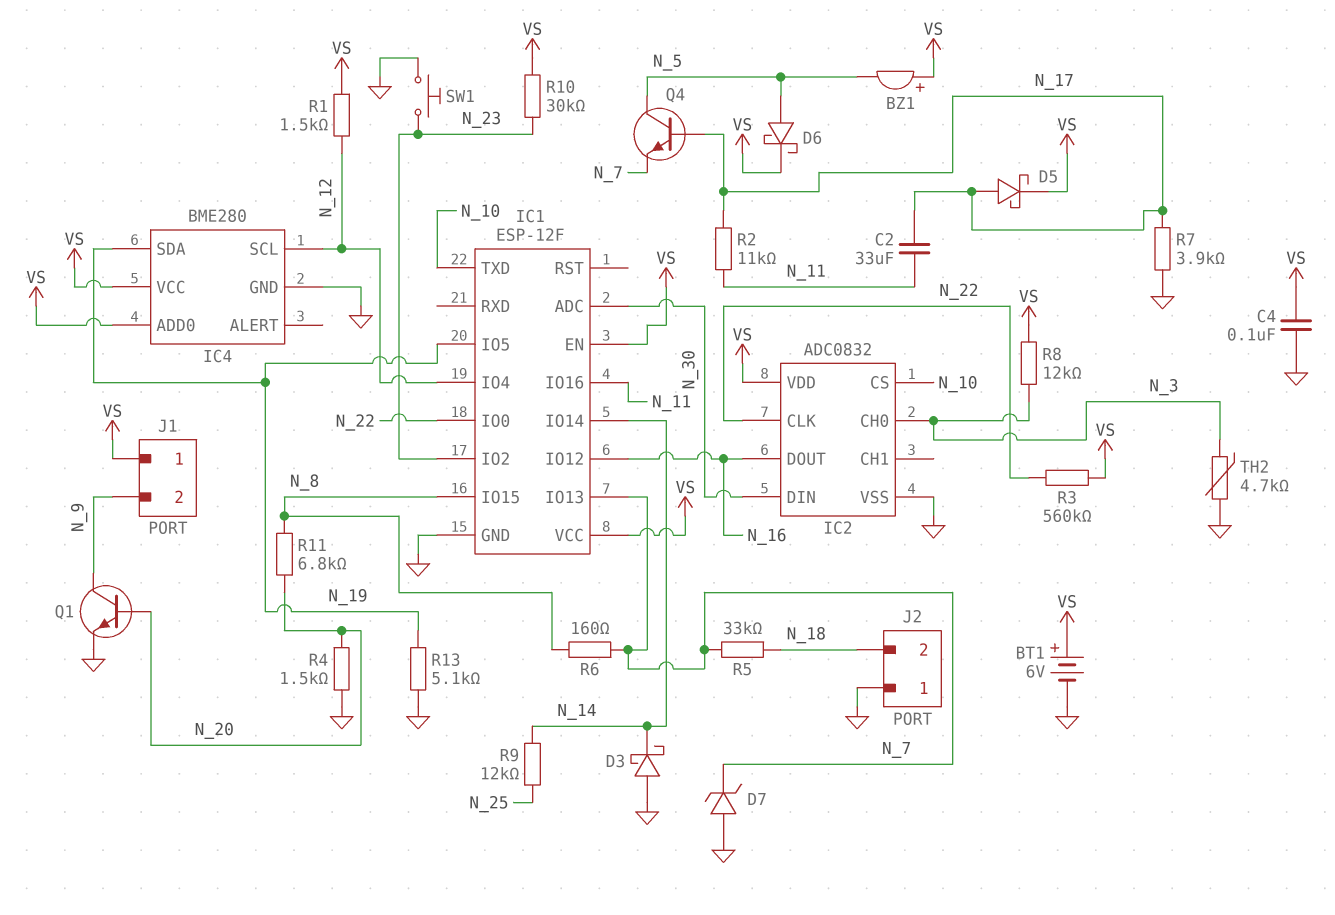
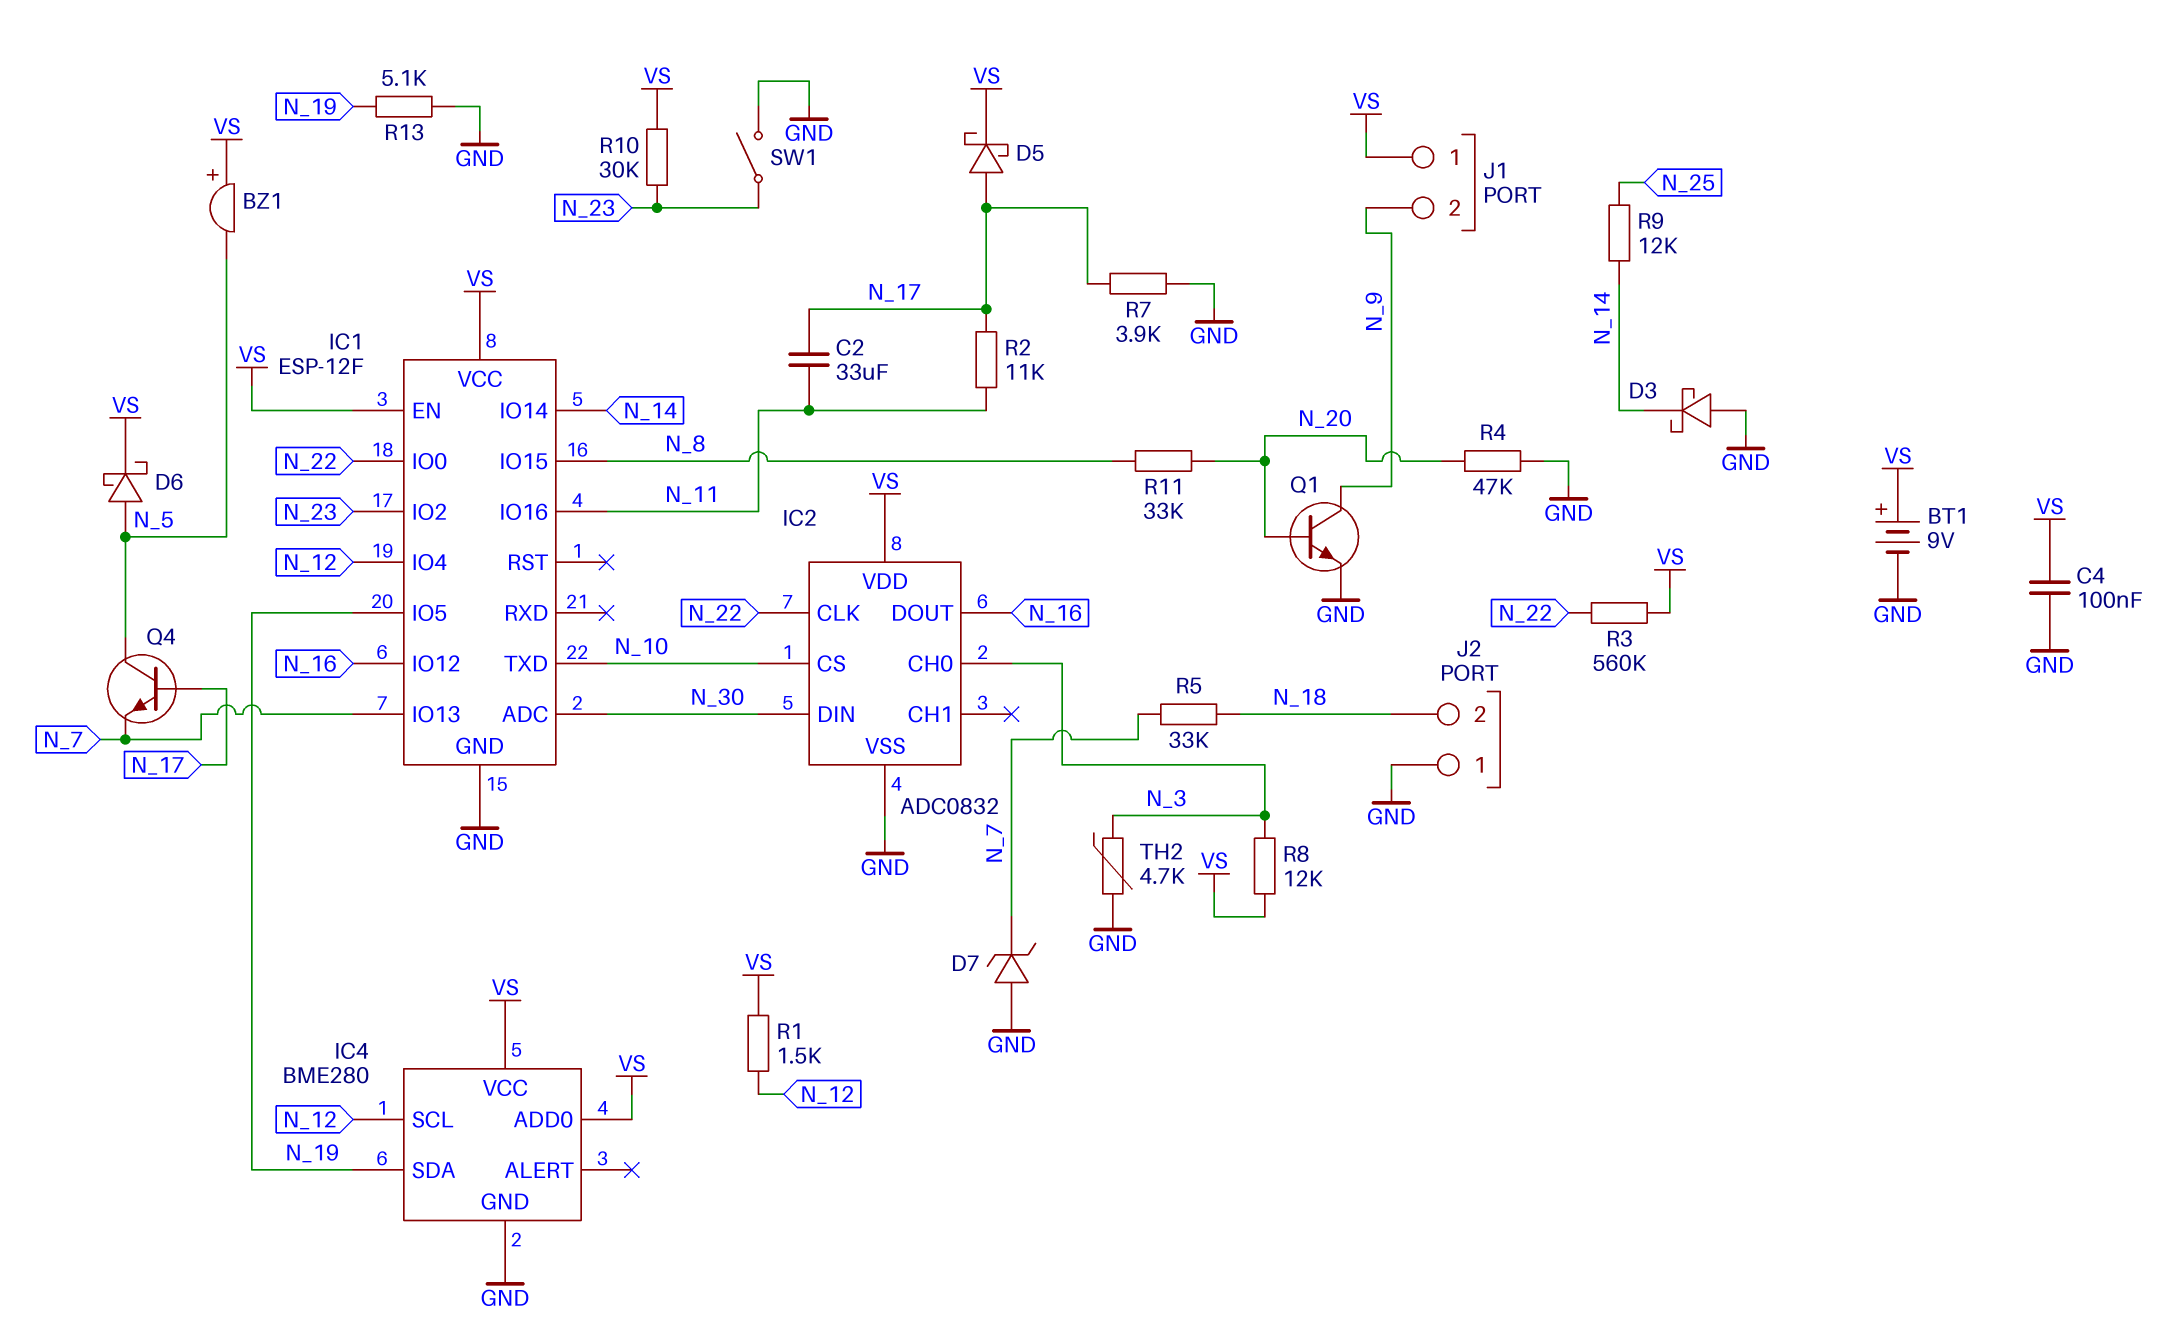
BT1: 6V (plus VS, minus GND) -> 9V (plus VS, minus GND)
R4: 1.5k (GND, N_20) -> 47k (GND, N_20)
R6: 160 (N_7, N_8) -> none
R11: 6.8k (N_8, N_20) -> 33k (N_8, N_20)
SW1: button (GND, N_23) -> switch (GND, N_23)

